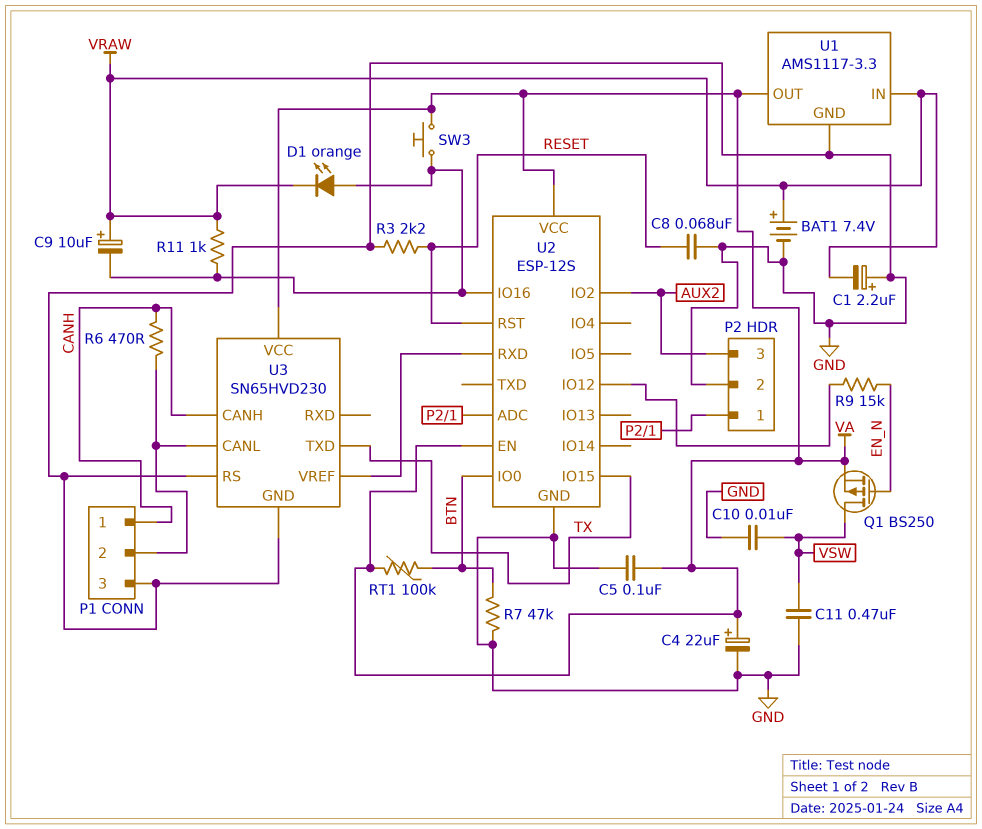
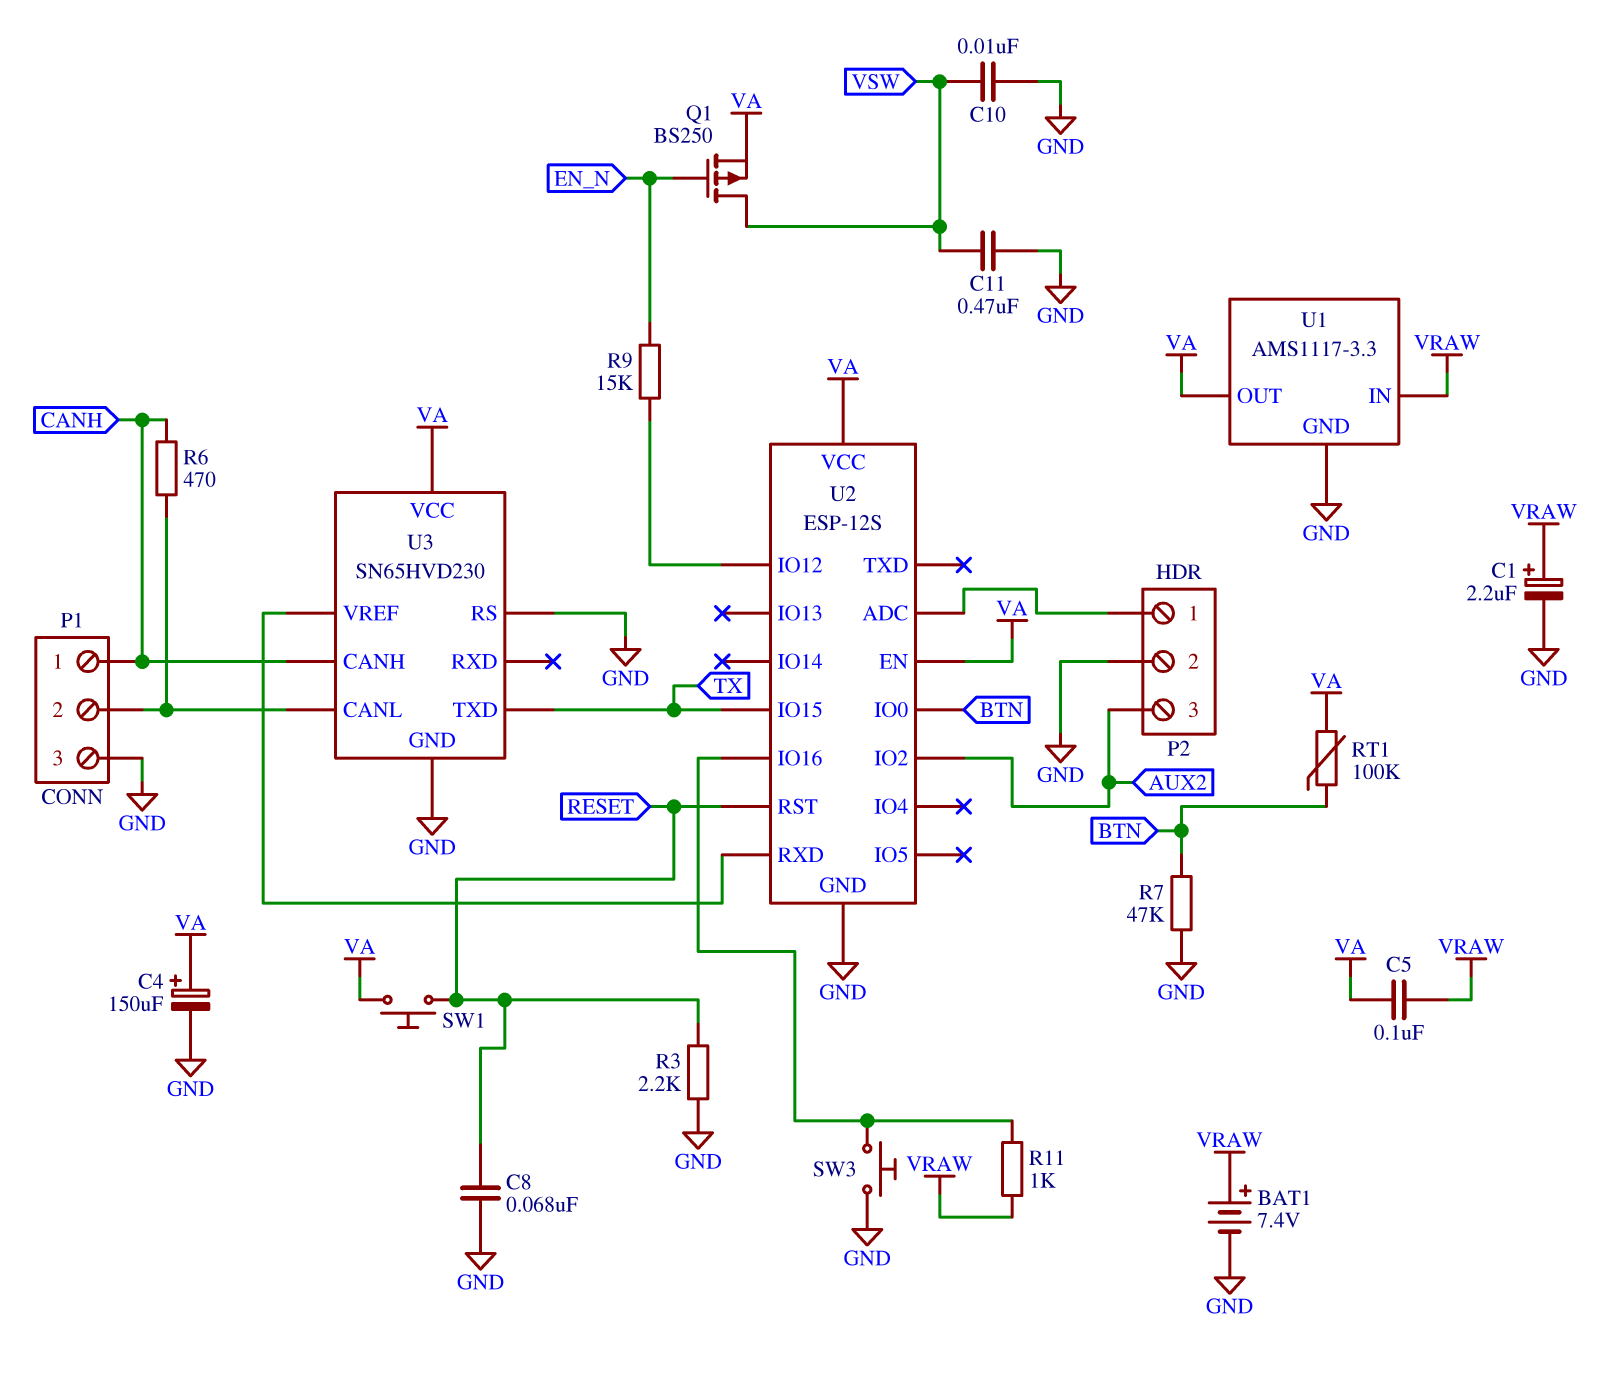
C1: 2.2uF (plus GND, minus VRAW) -> 2.2uF (plus VRAW, minus GND)
C4: 22uF (plus VA, minus GND) -> 150uF (plus VA, minus GND)
C5: 100nF (GND, VA) -> 100nF (VA, VRAW)
C9: 10uF (plus VRAW, minus U2/IO16) -> none
D1: LED orange (A U2/IO16, K VRAW) -> none
SW1: none -> button (RESET, VA)
SW3: button (U2/IO16, VA) -> button (GND, U2/IO16)

